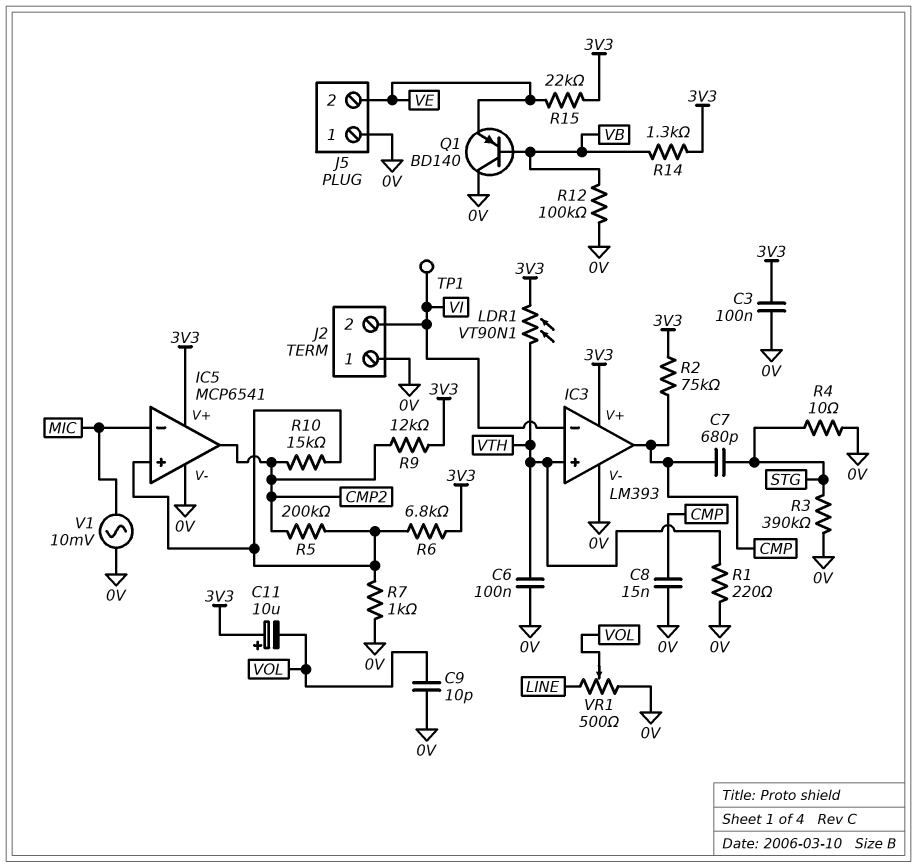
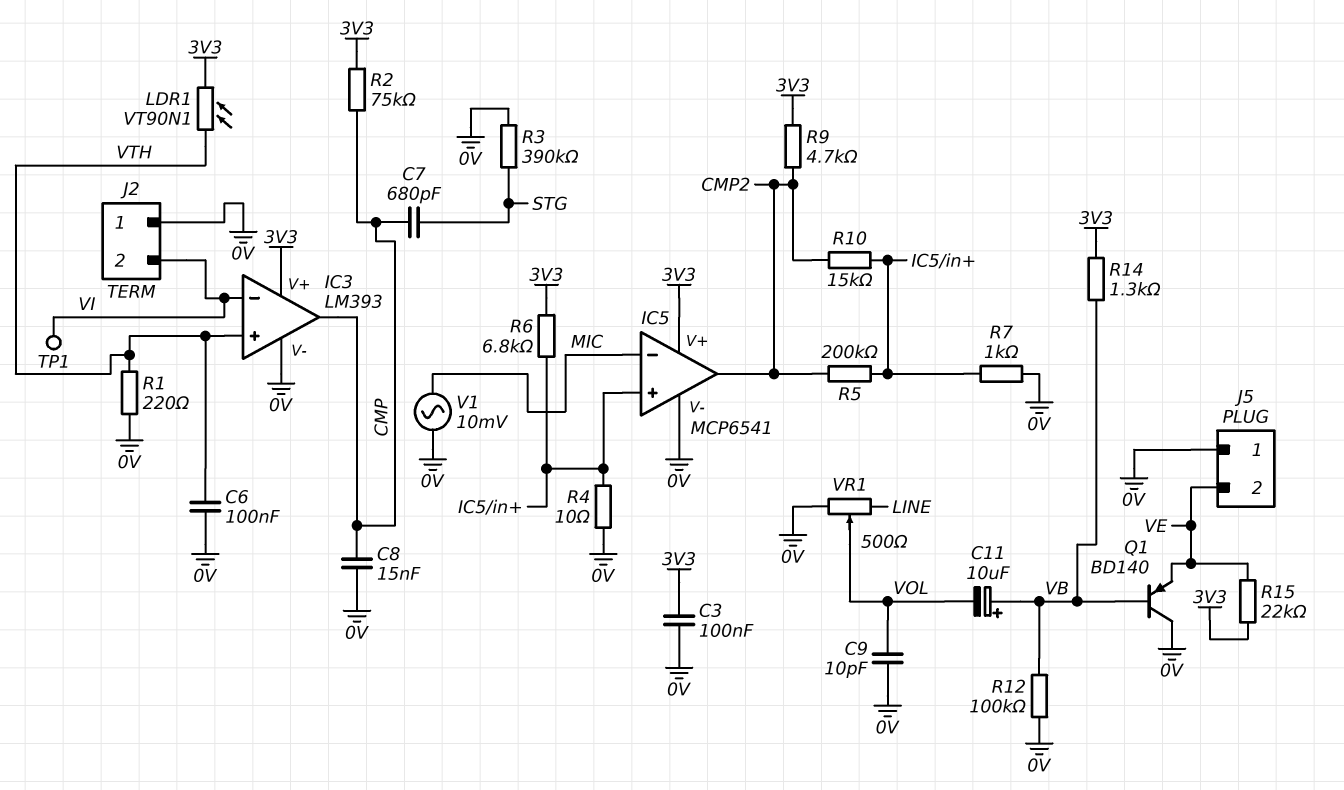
C11: 10uF (plus 3V3, minus VOL) -> 10uF (plus VB, minus VOL)
R4: 10 (0V, STG) -> 10 (0V, IC5/in+)
R9: 12k (3V3, CMP2) -> 4.7k (3V3, CMP2)

